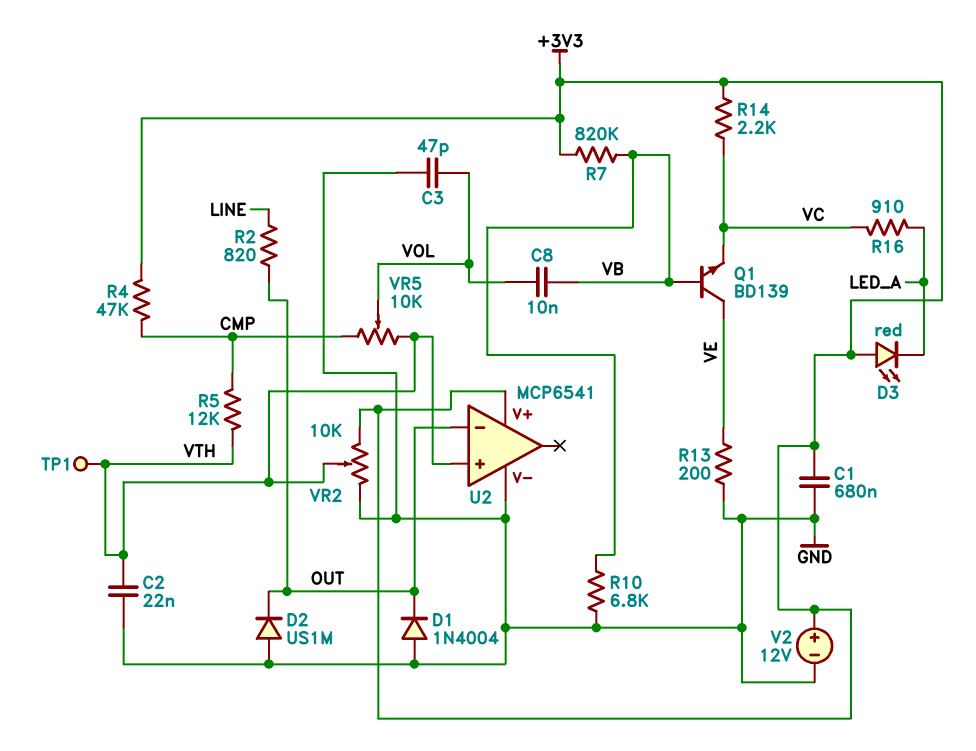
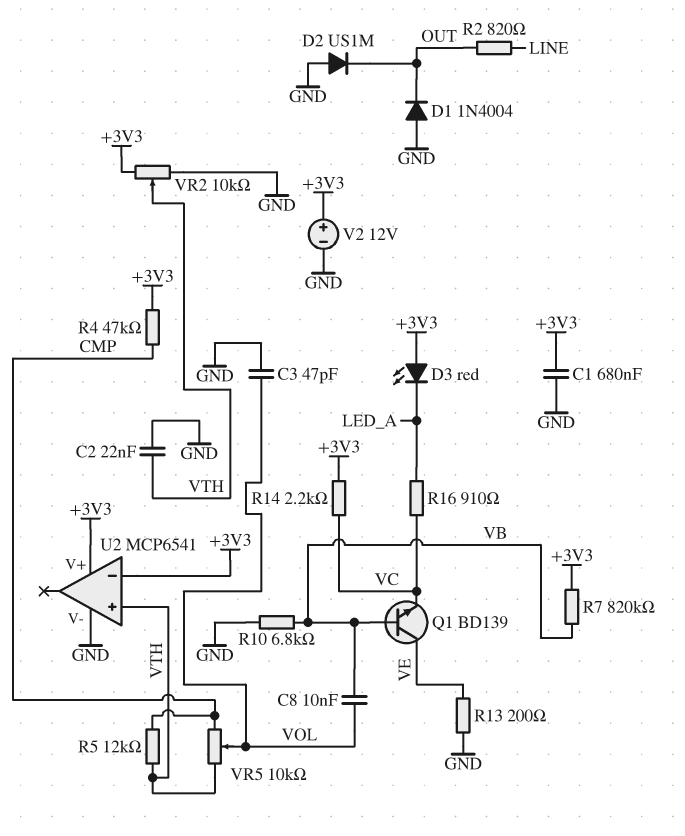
TP1: test point (VTH) -> none
U2 pin in-: OUT -> +3V3

